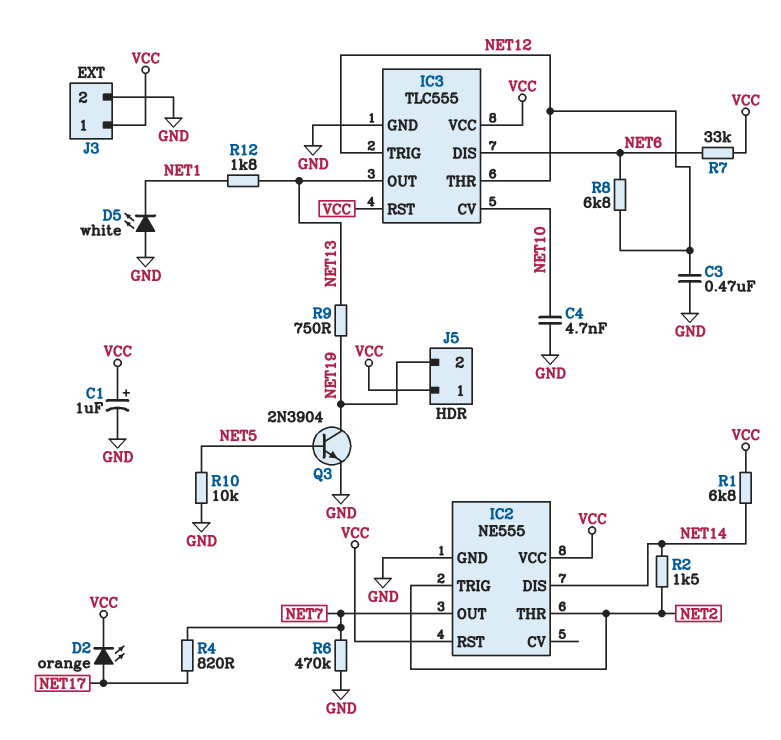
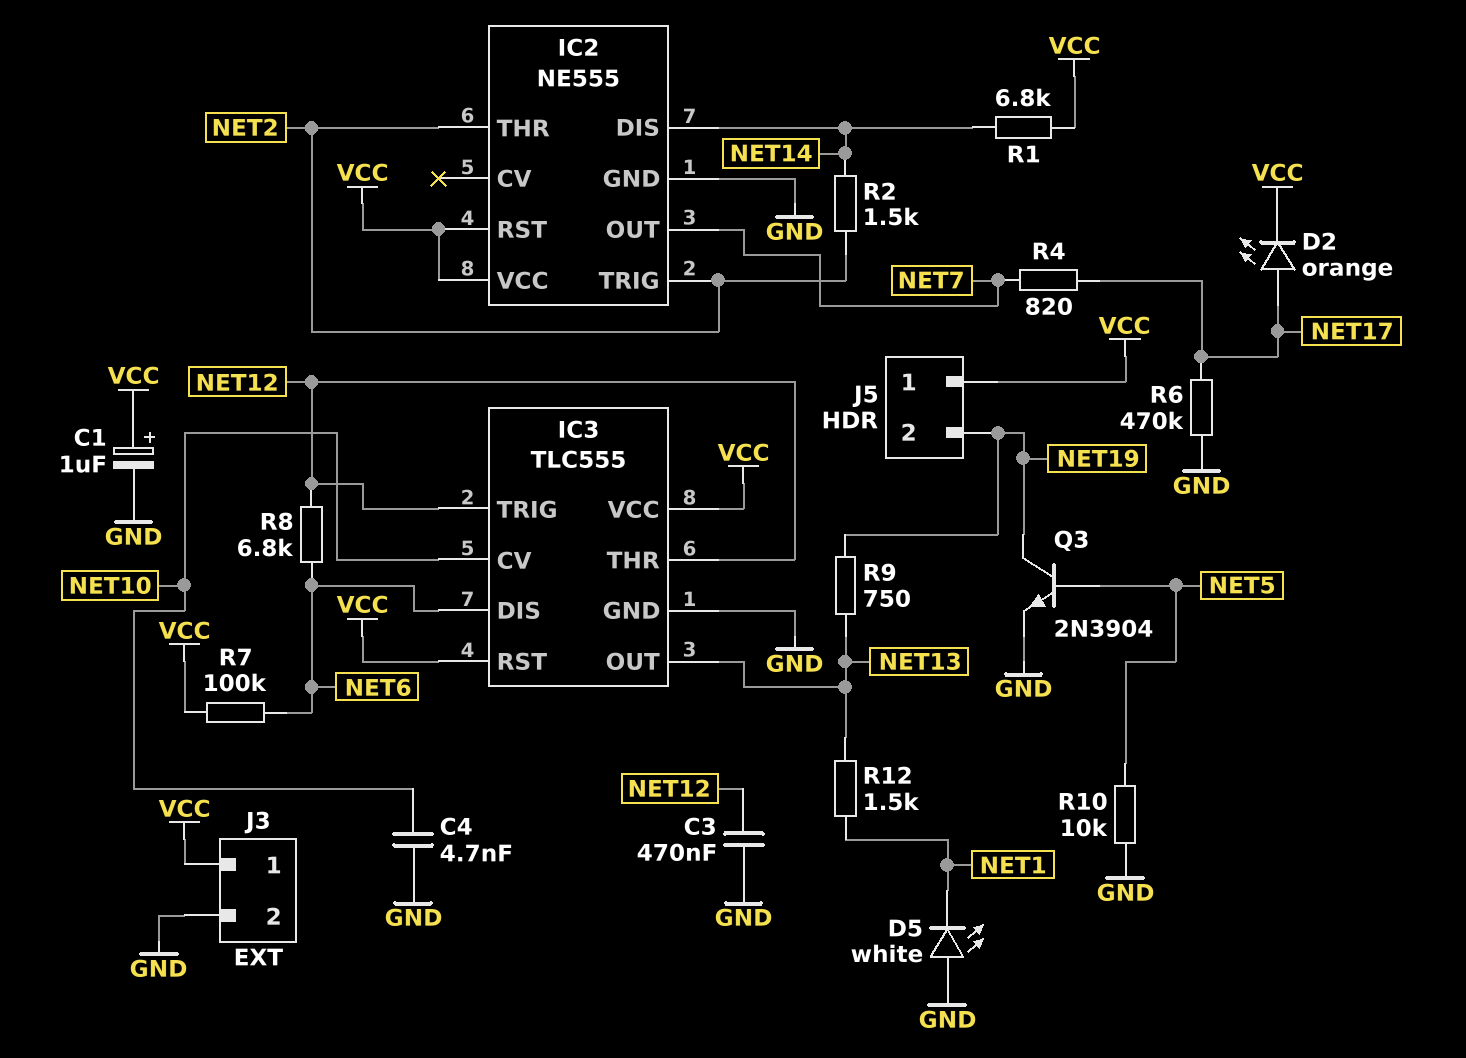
R6: 470k (GND, NET7) -> 470k (GND, NET17)
R7: 33k (NET6, VCC) -> 100k (NET6, VCC)
R12: 1.8k (NET1, NET13) -> 1.5k (NET1, NET13)

